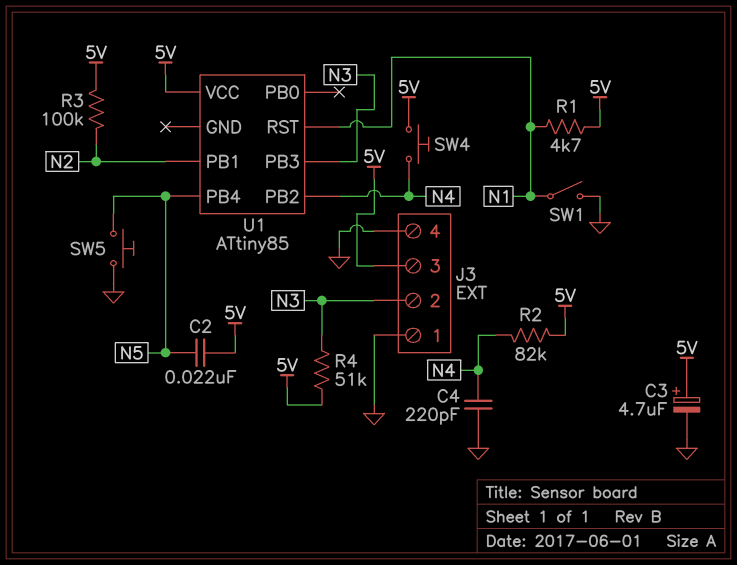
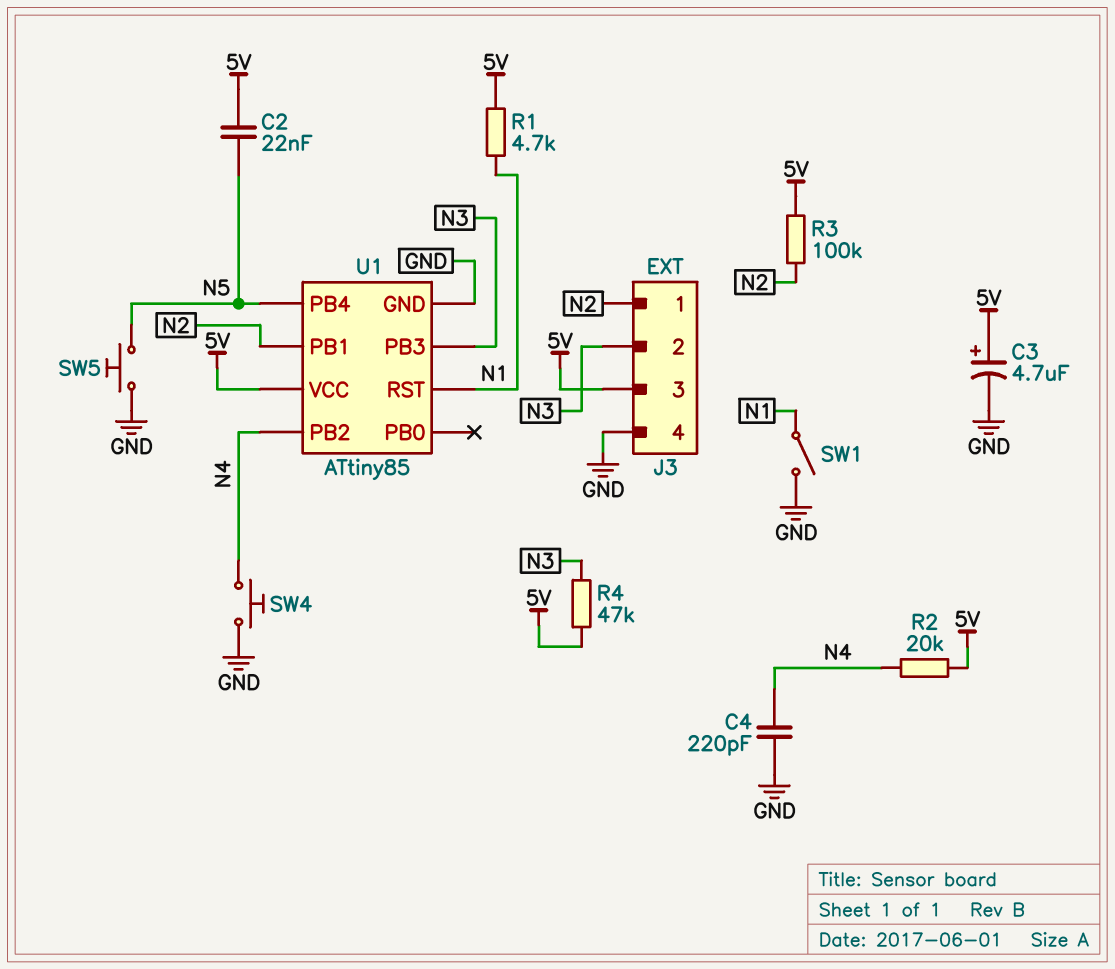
J3 pin 1: GND -> N2
R2: 82k (5V, N4) -> 20k (5V, N4)
R4: 51k (5V, N3) -> 47k (5V, N3)
SW4: button (5V, N4) -> button (GND, N4)
U1 pin GND: none -> GND

